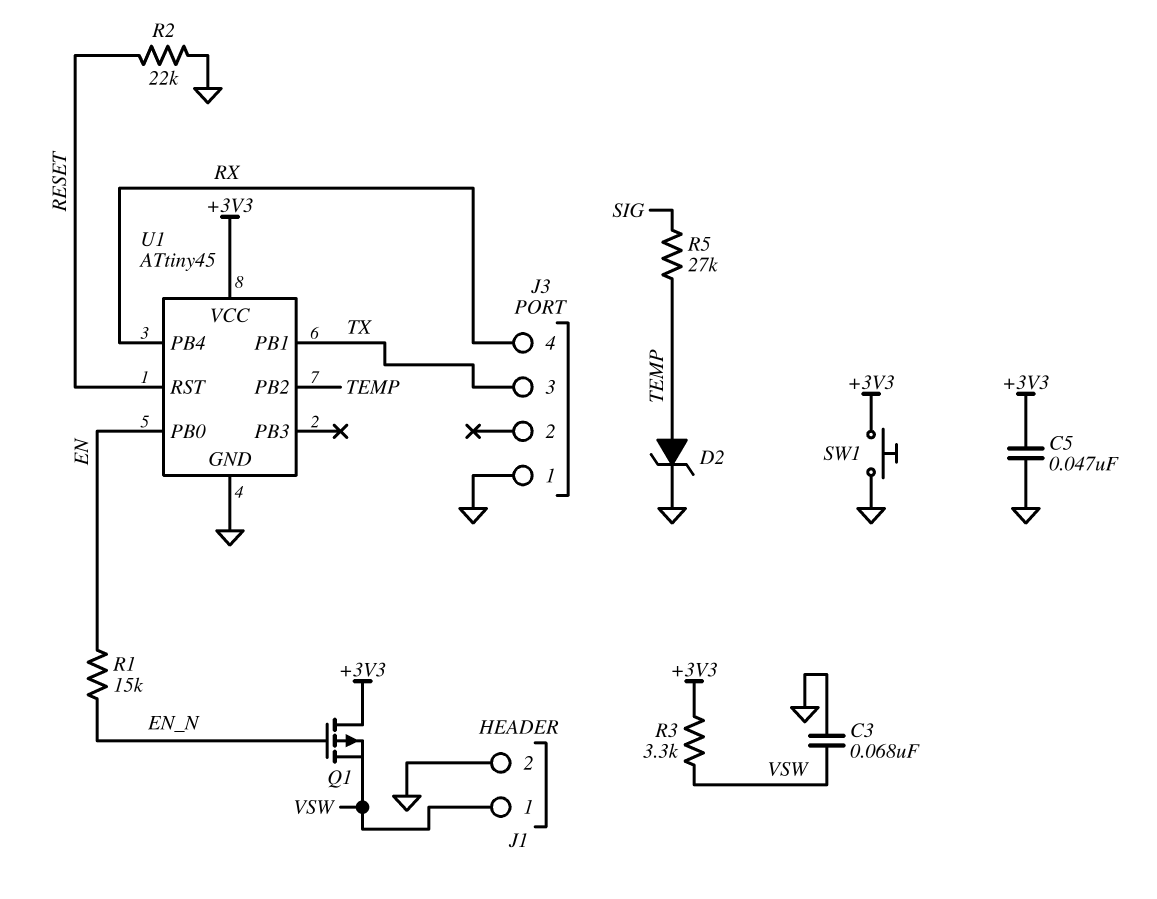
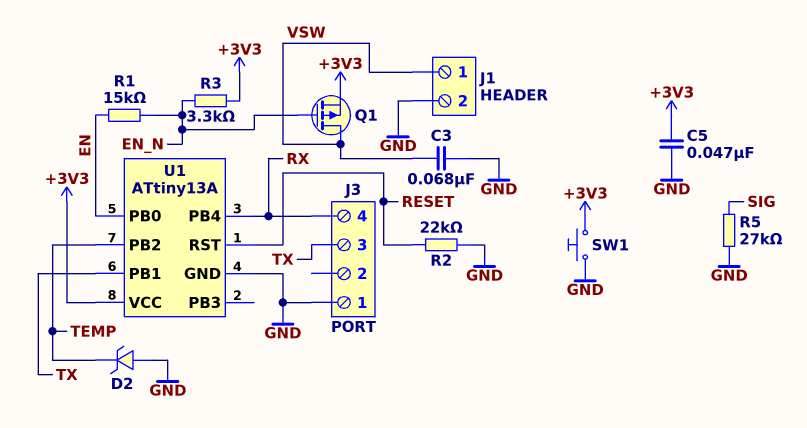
D2: zener (A TEMP, K GND) -> zener (A GND, K TEMP)
Q1: PMOS (G EN_N, D +3V3, S VSW) -> PMOS (G EN_N, D VSW, S +3V3)
R3: 3.3k (+3V3, VSW) -> 3.3k (+3V3, EN_N)
R5: 27k (SIG, TEMP) -> 27k (GND, SIG)
U1: ATtiny45 -> ATtiny13A

